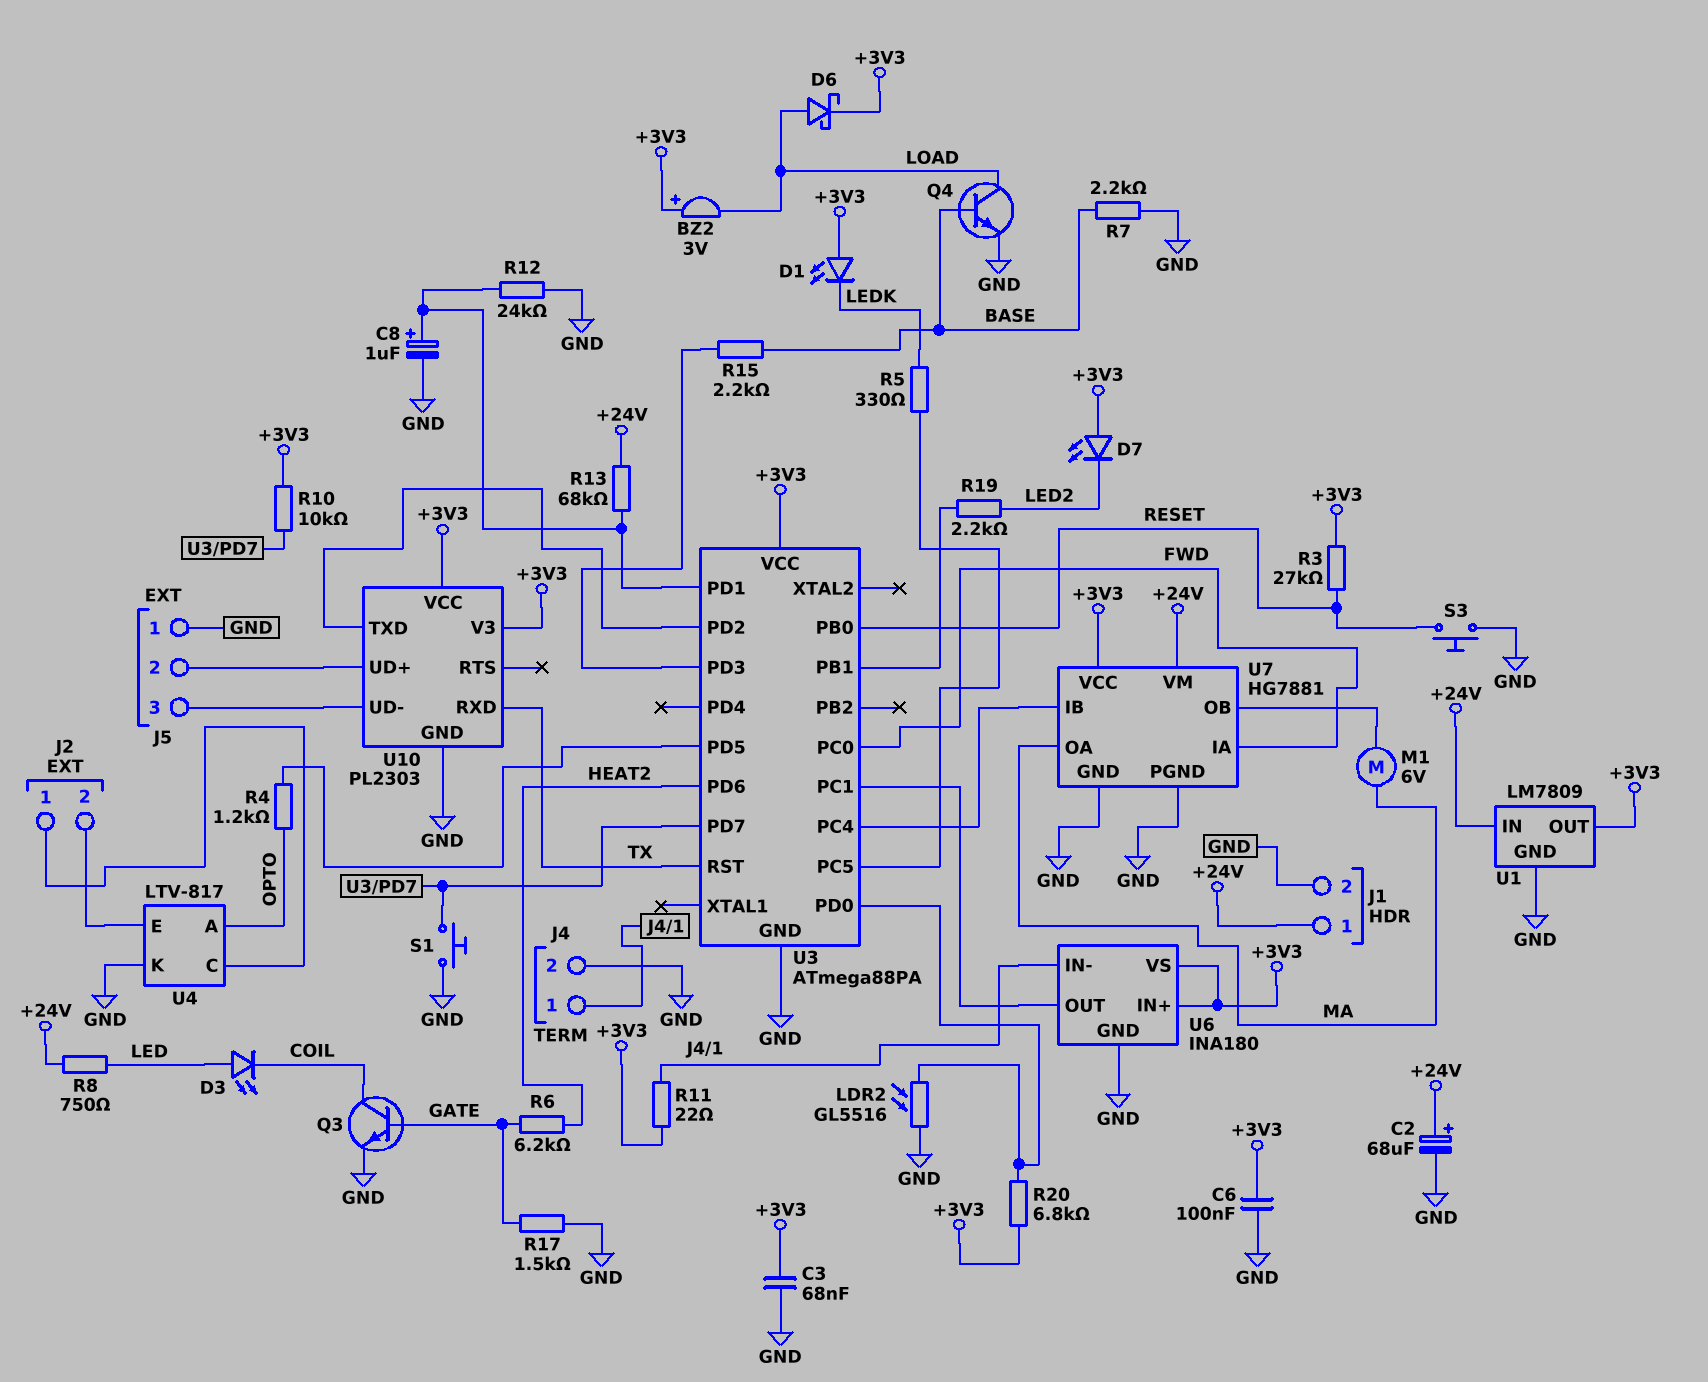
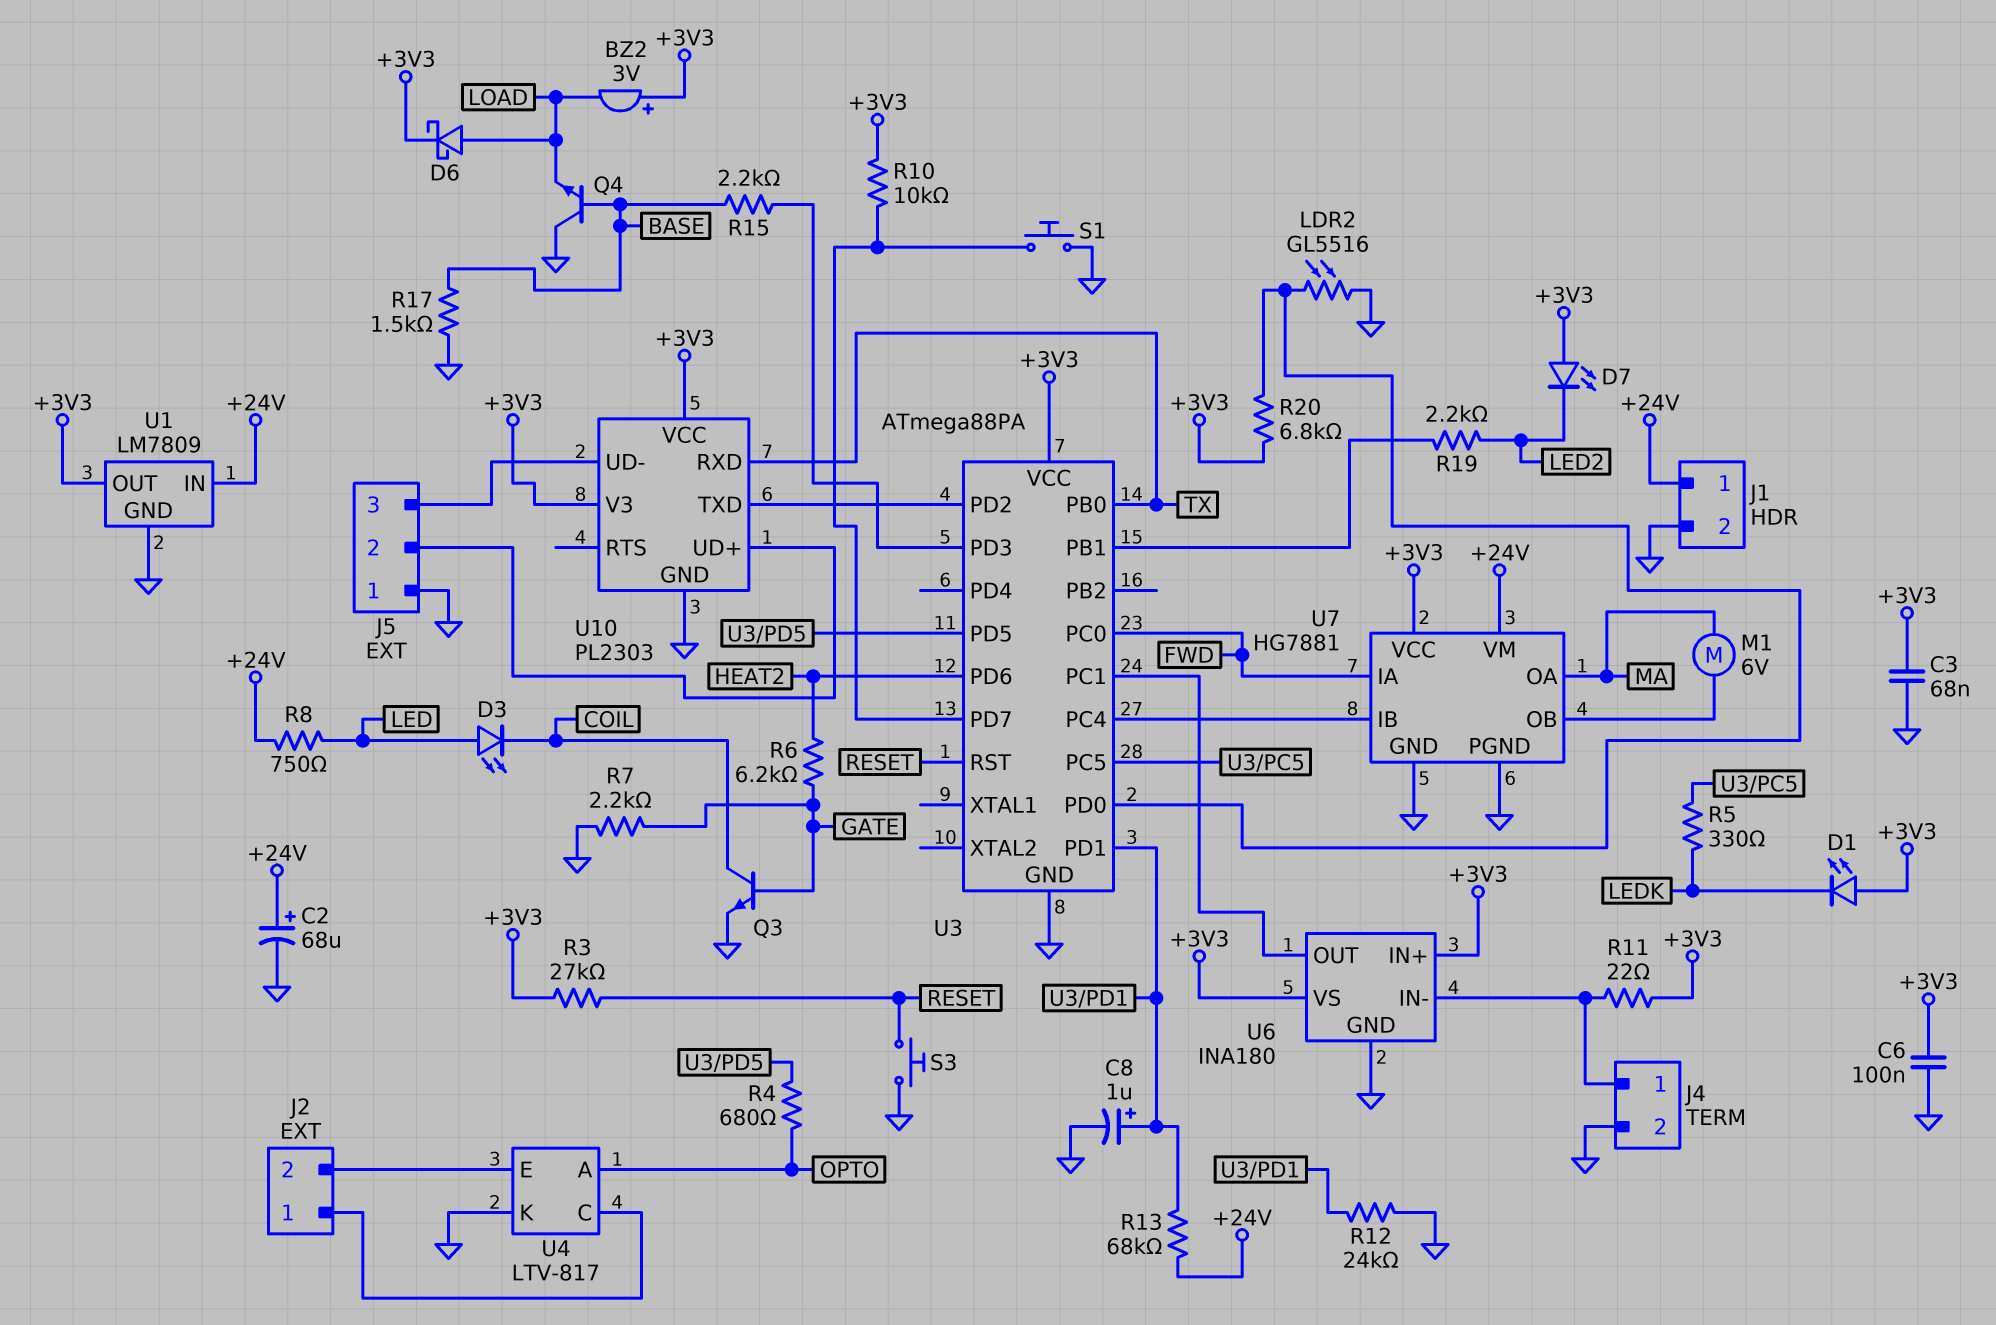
Q4: NPN (B BASE, C LOAD, E GND) -> NPN (B BASE, C GND, E LOAD)
R4: 1.2k (OPTO, U3/PD5) -> 680 (OPTO, U3/PD5)
R7: 2.2k (BASE, GND) -> 2.2k (GATE, GND)
R17: 1.5k (GATE, GND) -> 1.5k (BASE, GND)
U3 pin PB0: RESET -> TX
U3 pin RST: TX -> RESET

